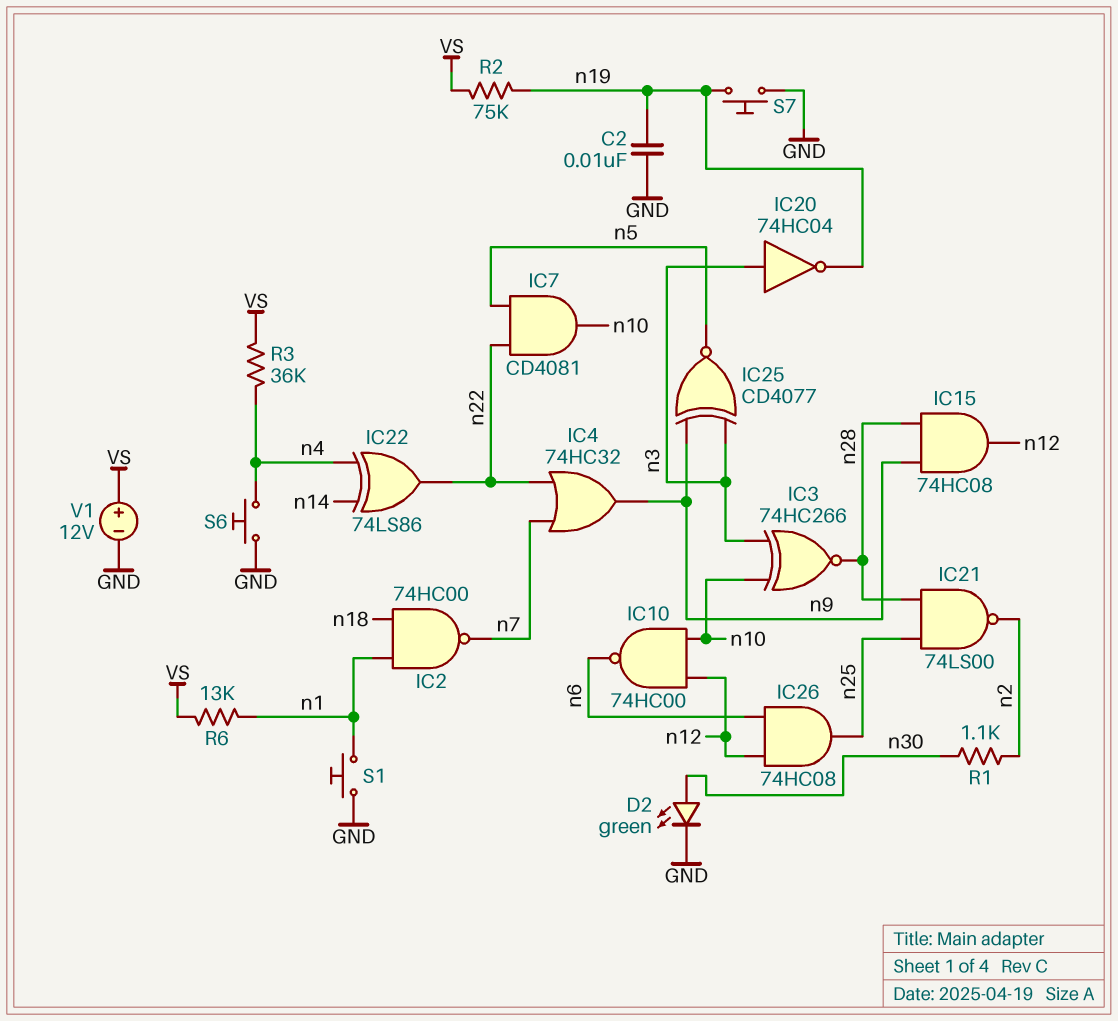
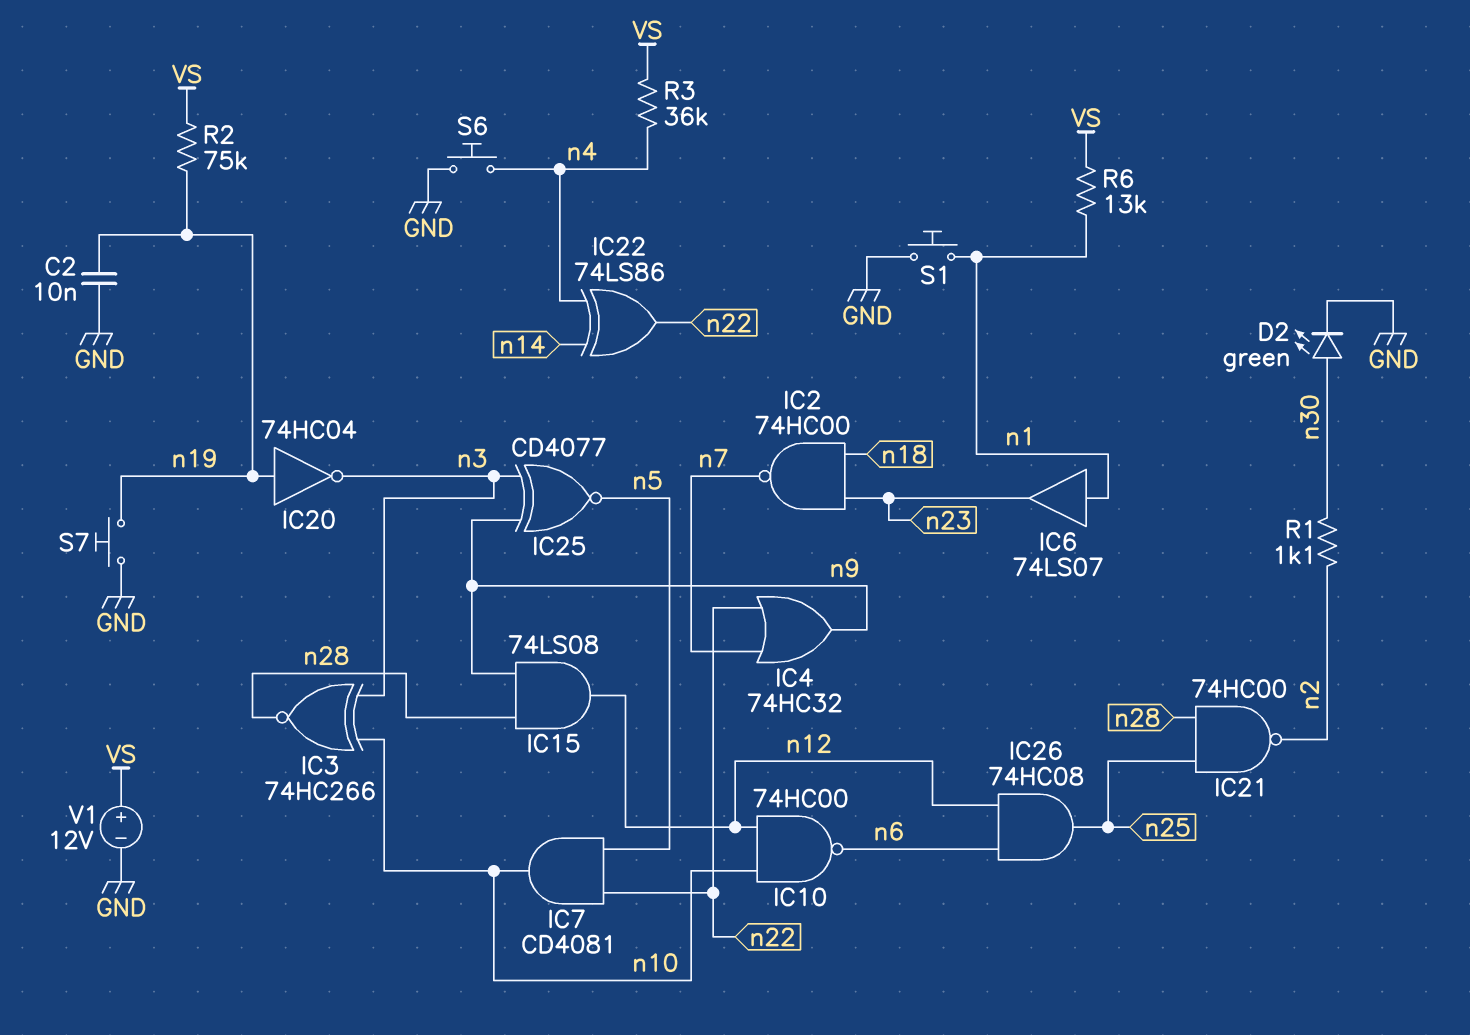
IC2: NAND 74HC00 (in n1, in n18, out n7) -> NAND 74HC00 (in n18, in n23, out n7)
IC6: none -> buffer 74LS07 (in n1, out n23)
IC15: AND 74HC08 (in n9, in n28, out n12) -> AND 74LS08 (in n9, in n28, out n12)
IC20: NOT 74HC04 (in n3, out n19) -> NOT 74HC04 (in n19, out n3)
IC21: NAND 74LS00 (in n25, in n28, out n2) -> NAND 74HC00 (in n25, in n28, out n2)

